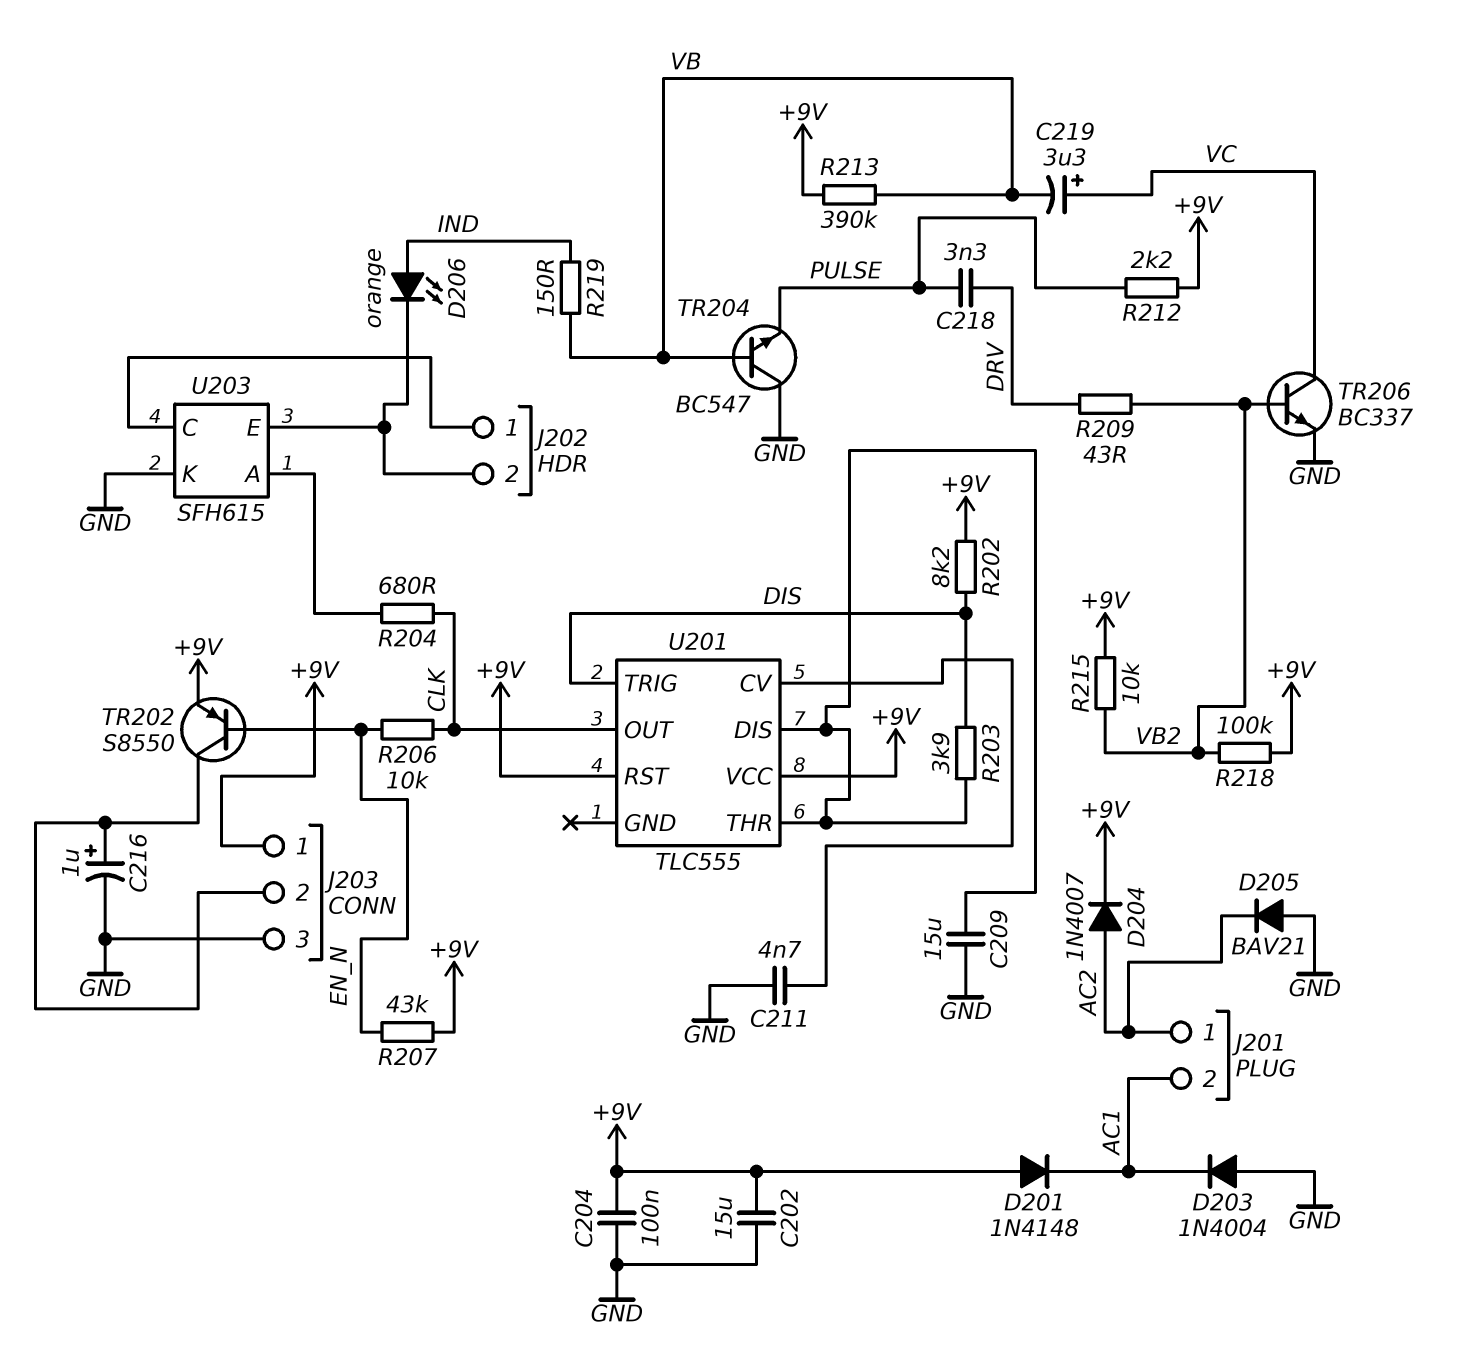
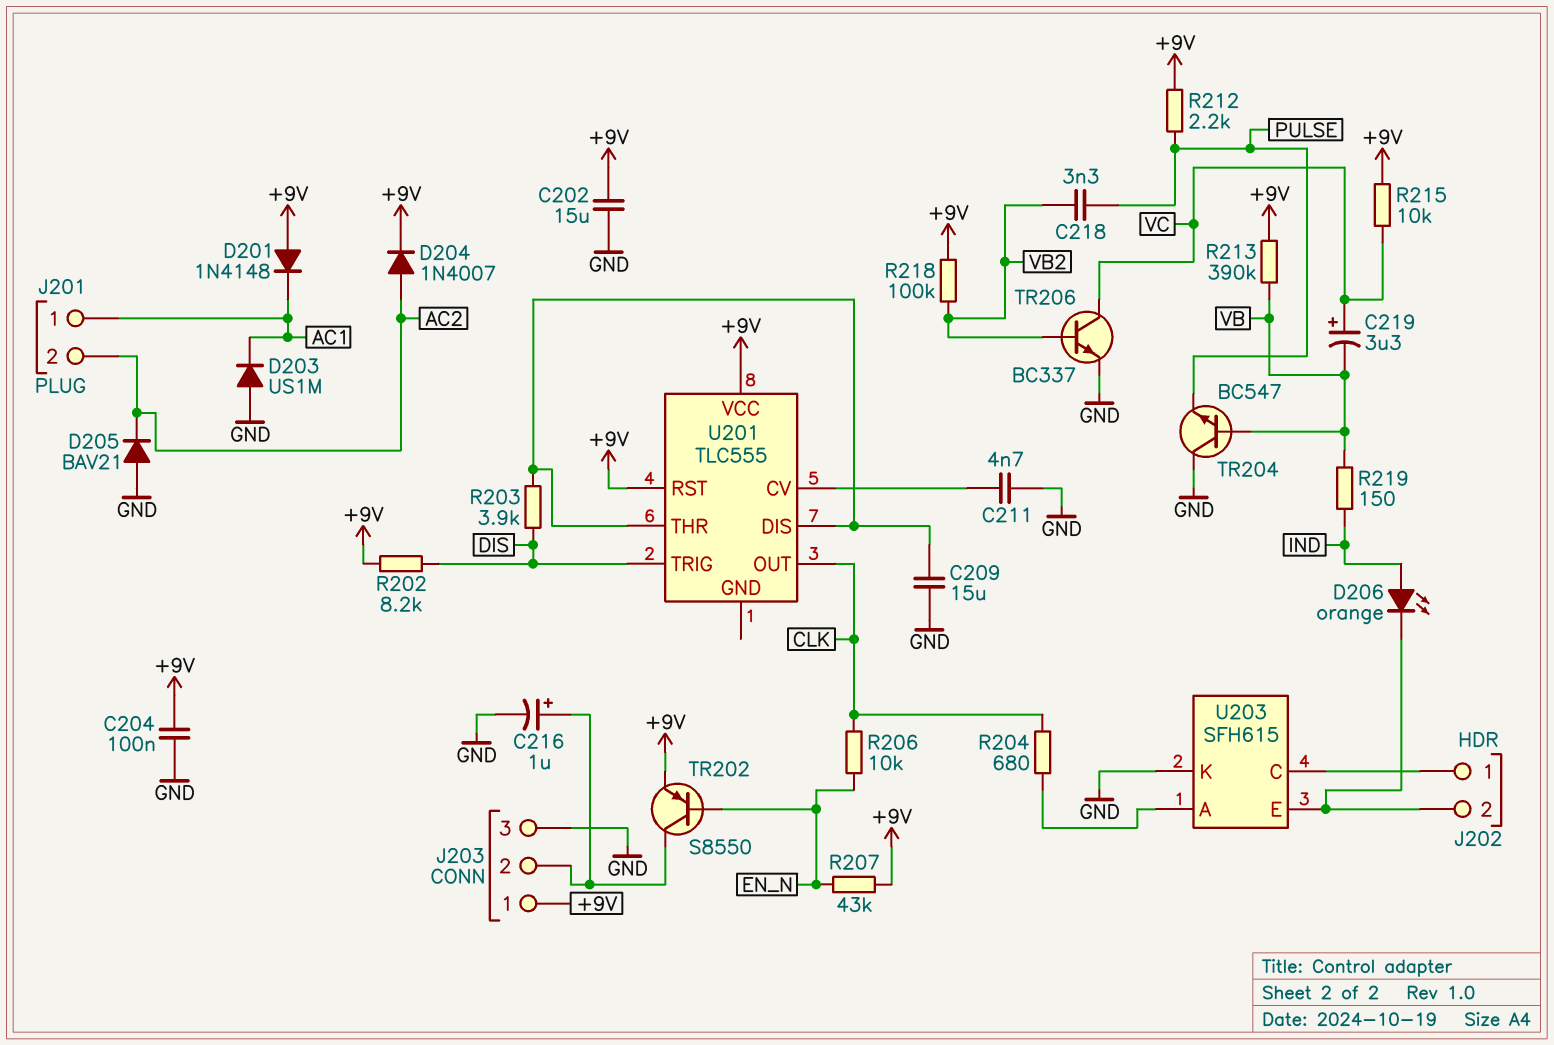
C218: 3.3nF (DRV, PULSE) -> 3.3nF (PULSE, VB2)
D203: diode 1N4004 (A GND, K AC1) -> diode US1M (A GND, K AC1)
J201 pin 1: AC2 -> AC1
J201 pin 2: AC1 -> AC2
R209: 43 (DRV, VB2) -> none
R215: 10k (+9V, VB2) -> 10k (+9V, VC)

